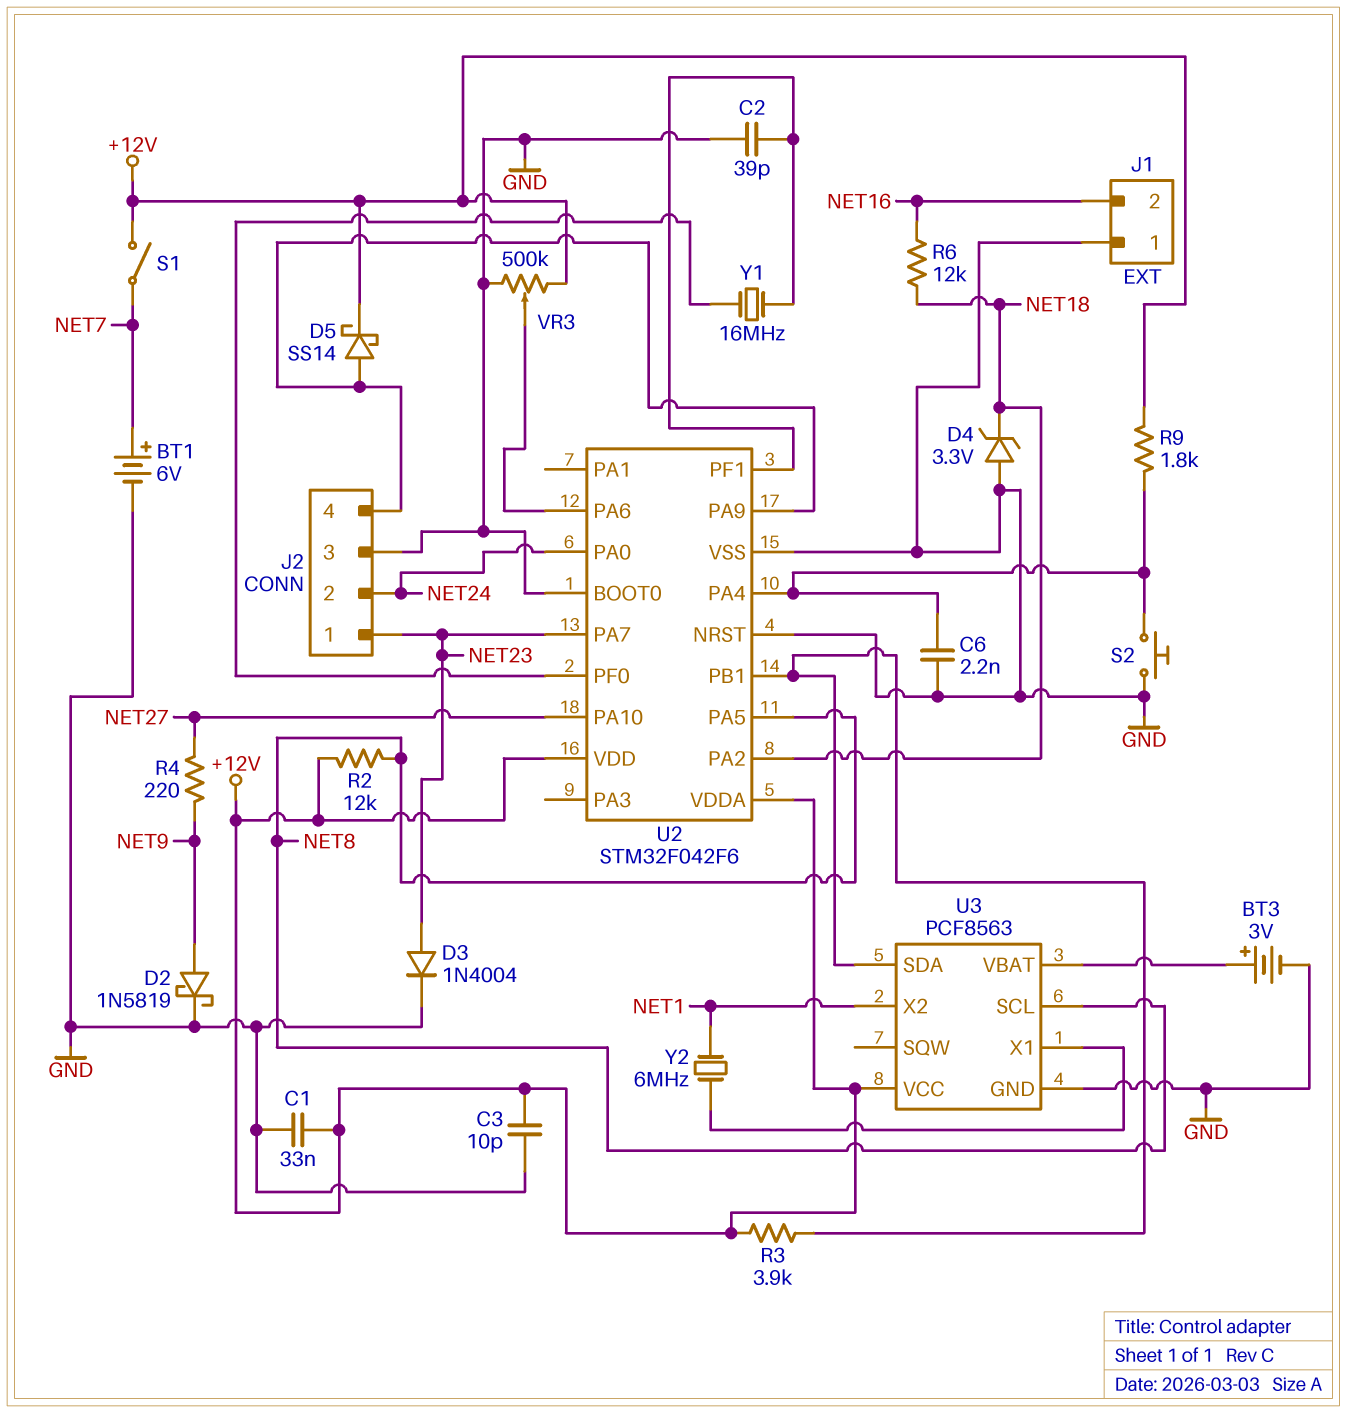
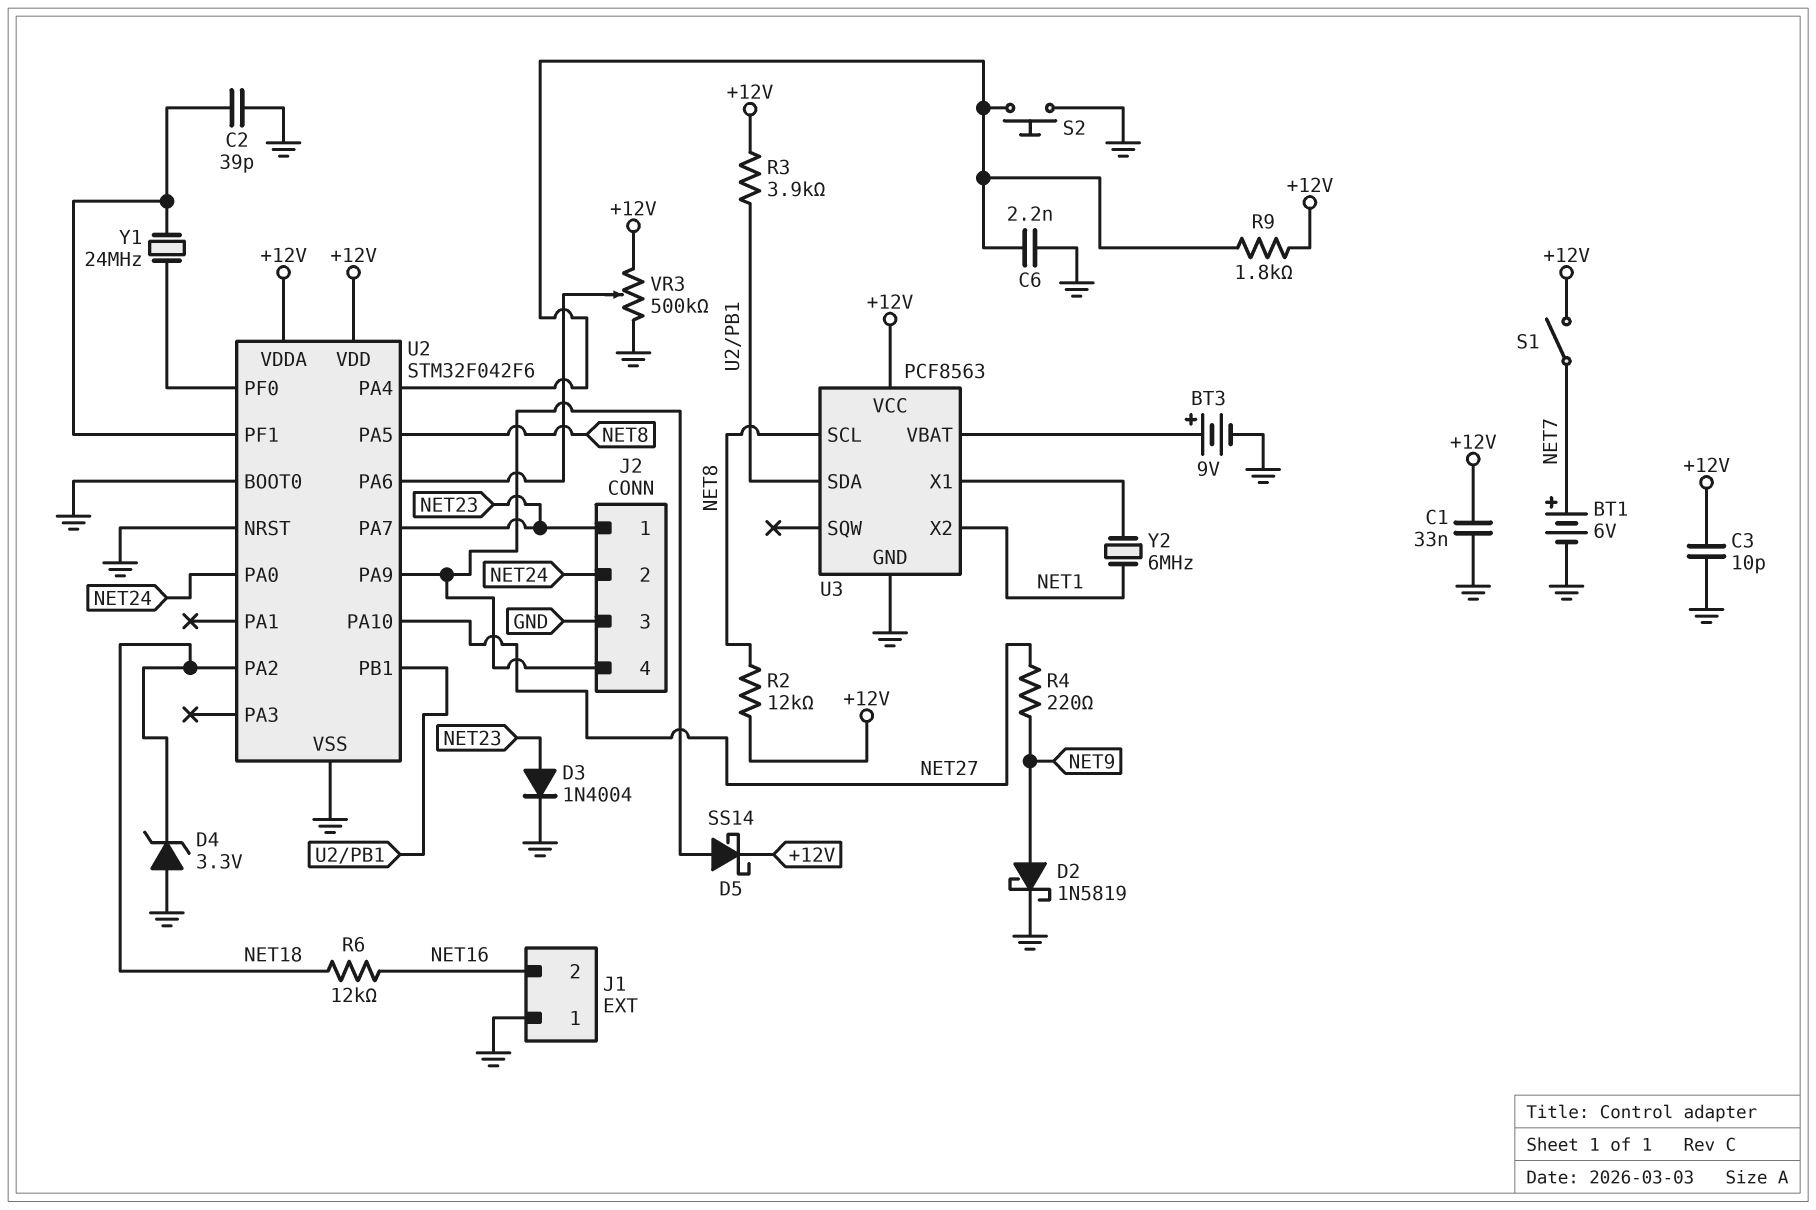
BT3: 3V (plus U3/VBAT, minus GND) -> 9V (plus U3/VBAT, minus GND)
Y1: 16MHz (U2/PF0, U2/PF1) -> 24MHz (U2/PF0, U2/PF1)

